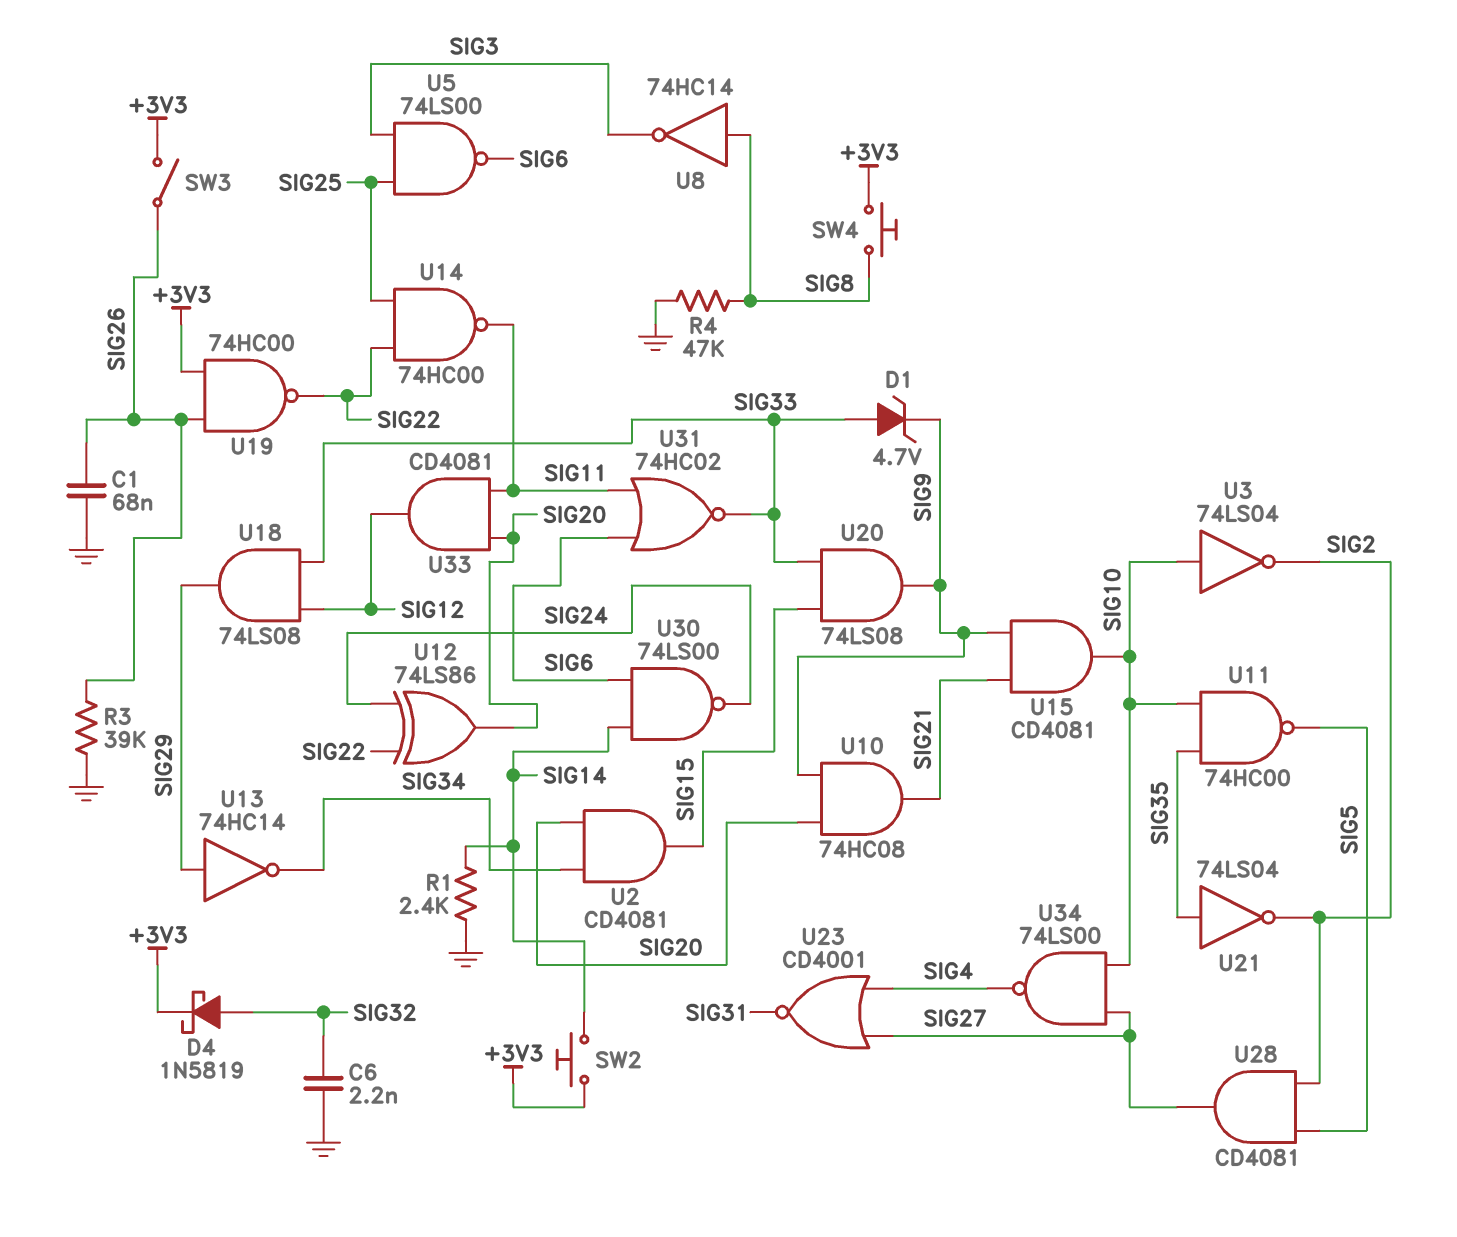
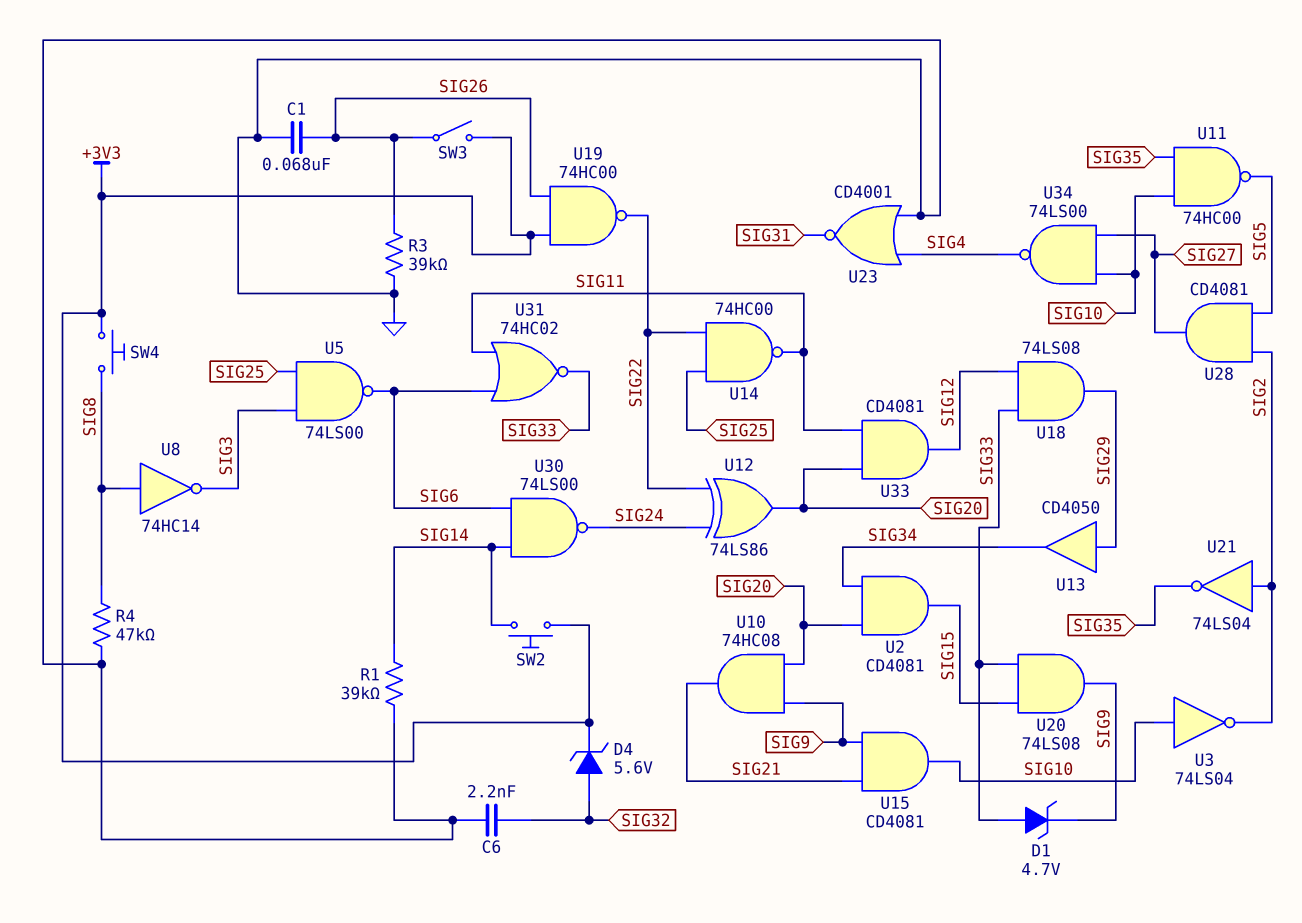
D4: schottky 1N5819 (A SIG32, K +3V3) -> zener 5.6V (A SIG32, K +3V3)
R1: 2.4k (GND, SIG14) -> 39k (GND, SIG14)
U13: NOT 74HC14 (in SIG29, out SIG34) -> buffer CD4050 (in SIG29, out SIG34)
U21: NOT 74LS04 (in SIG35, out SIG2) -> NOT 74LS04 (in SIG2, out SIG35)
U23: NOR CD4001 (in SIG4, in SIG27, out SIG31) -> NOR CD4001 (in GND, in SIG4, out SIG31)

